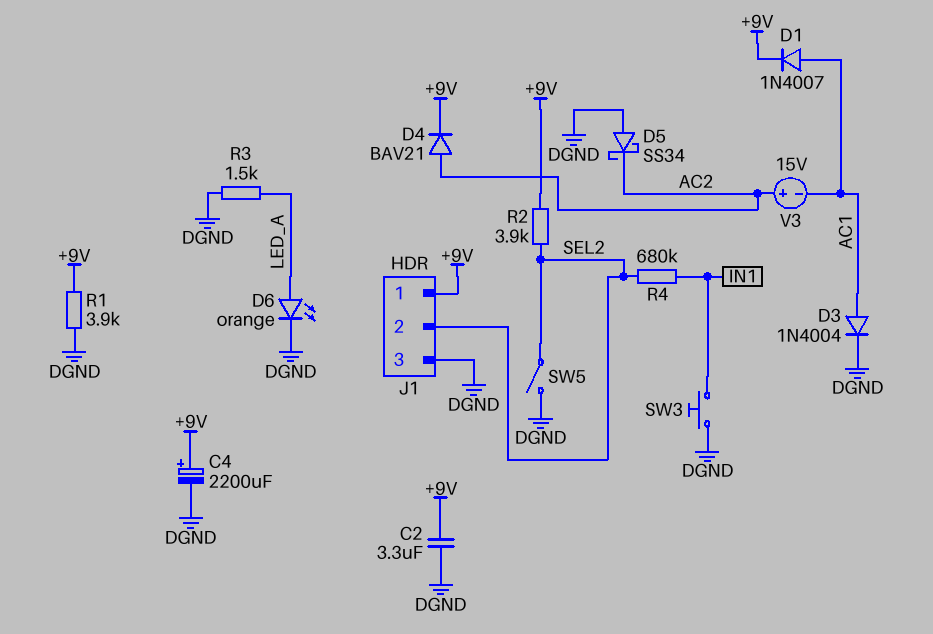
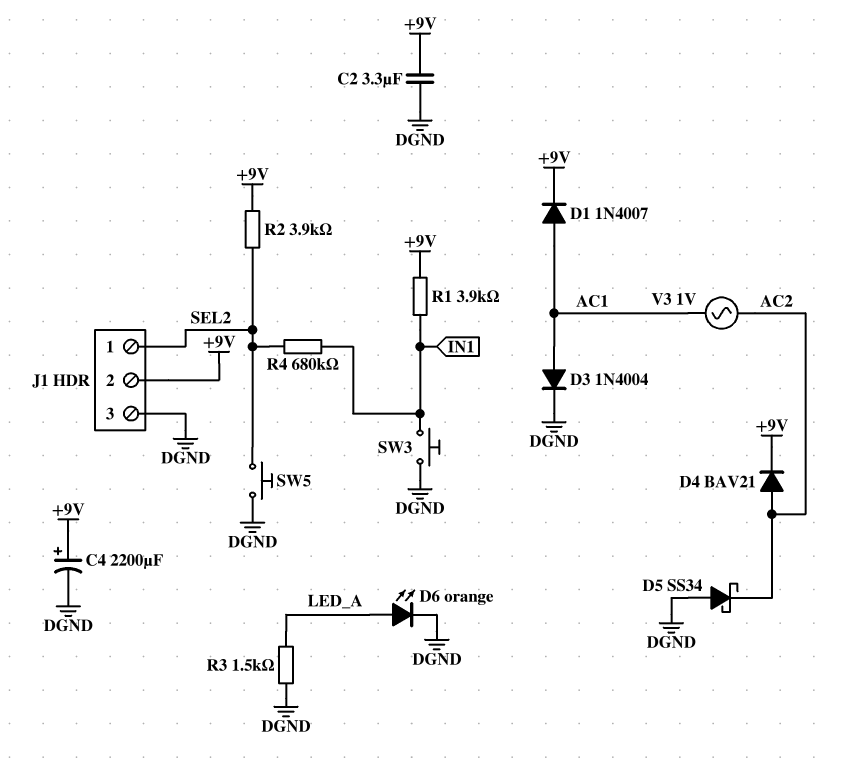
J1 pin 1: +9V -> SEL2
J1 pin 2: SEL2 -> +9V
R1: 3.9k (+9V, DGND) -> 3.9k (+9V, IN1)
SW5: switch (DGND, SEL2) -> button (DGND, SEL2)
V3: 15V (plus AC2, minus AC1) -> AC 1V (AC1, AC2)

